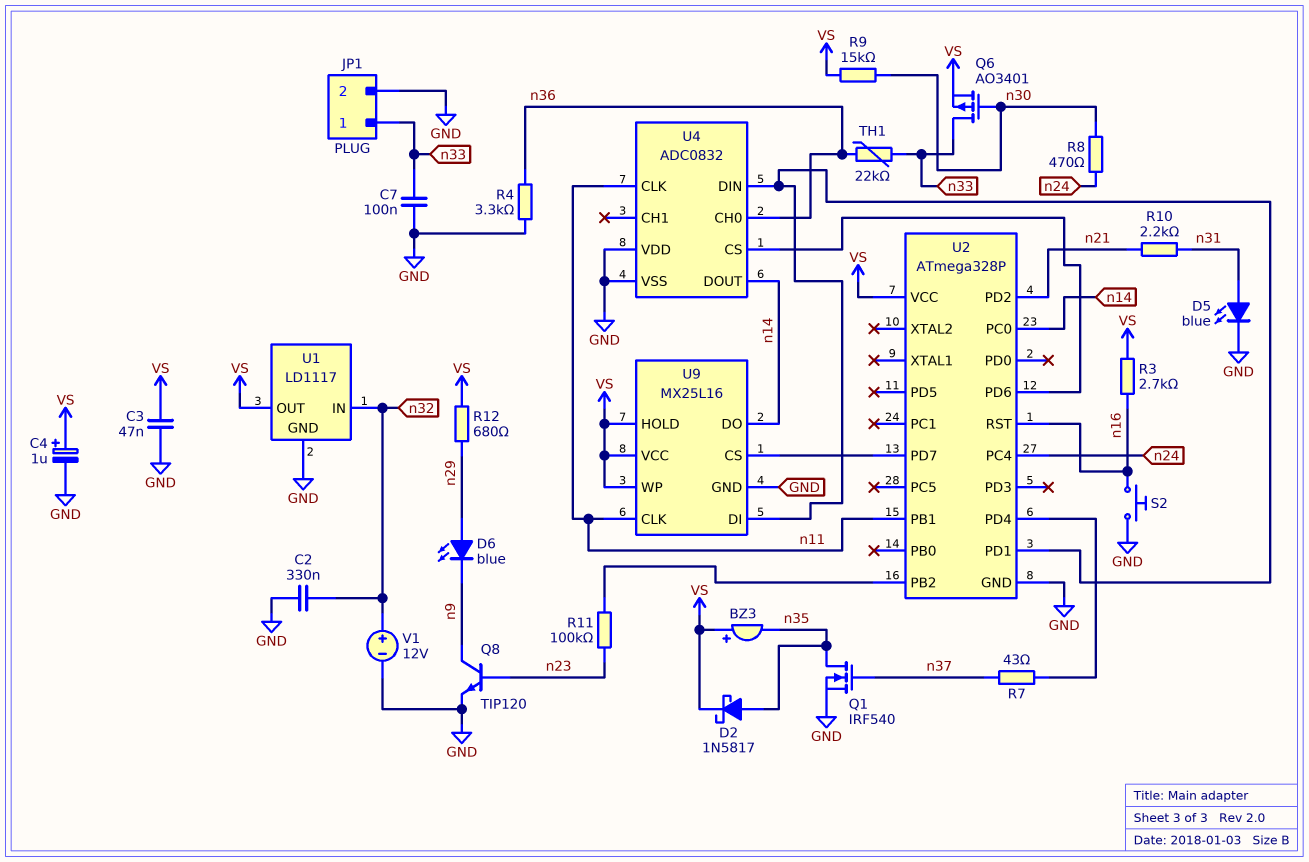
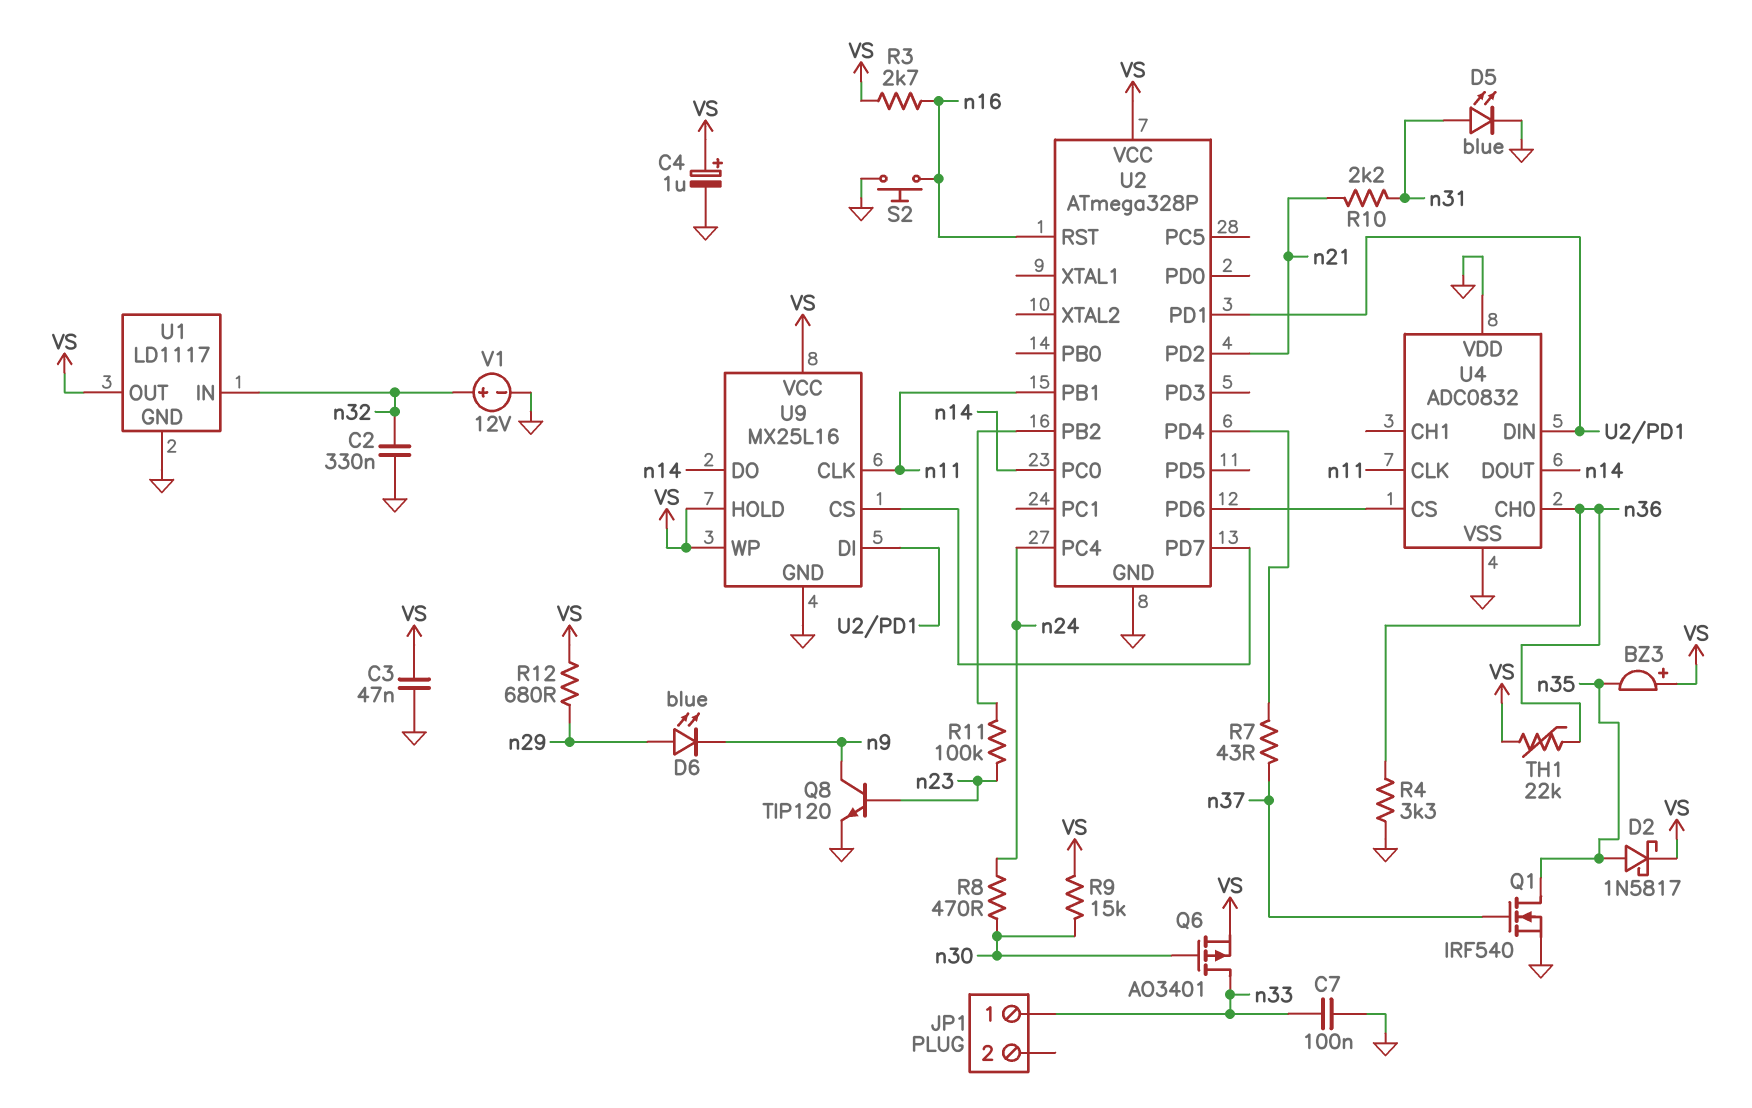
JP1 pin 2: GND -> none
TH1: 22k (n33, n36) -> 22k (VS, n36)

